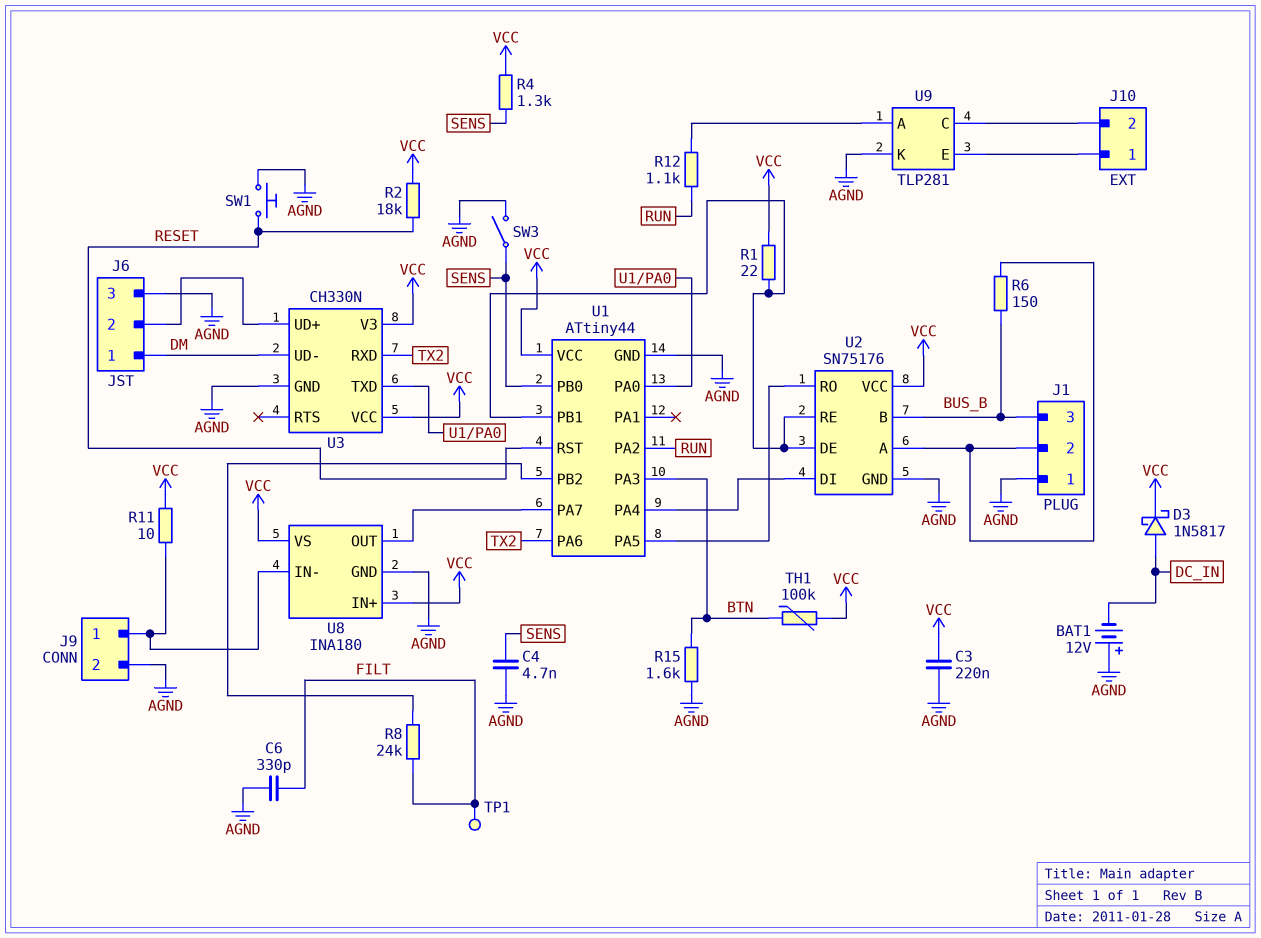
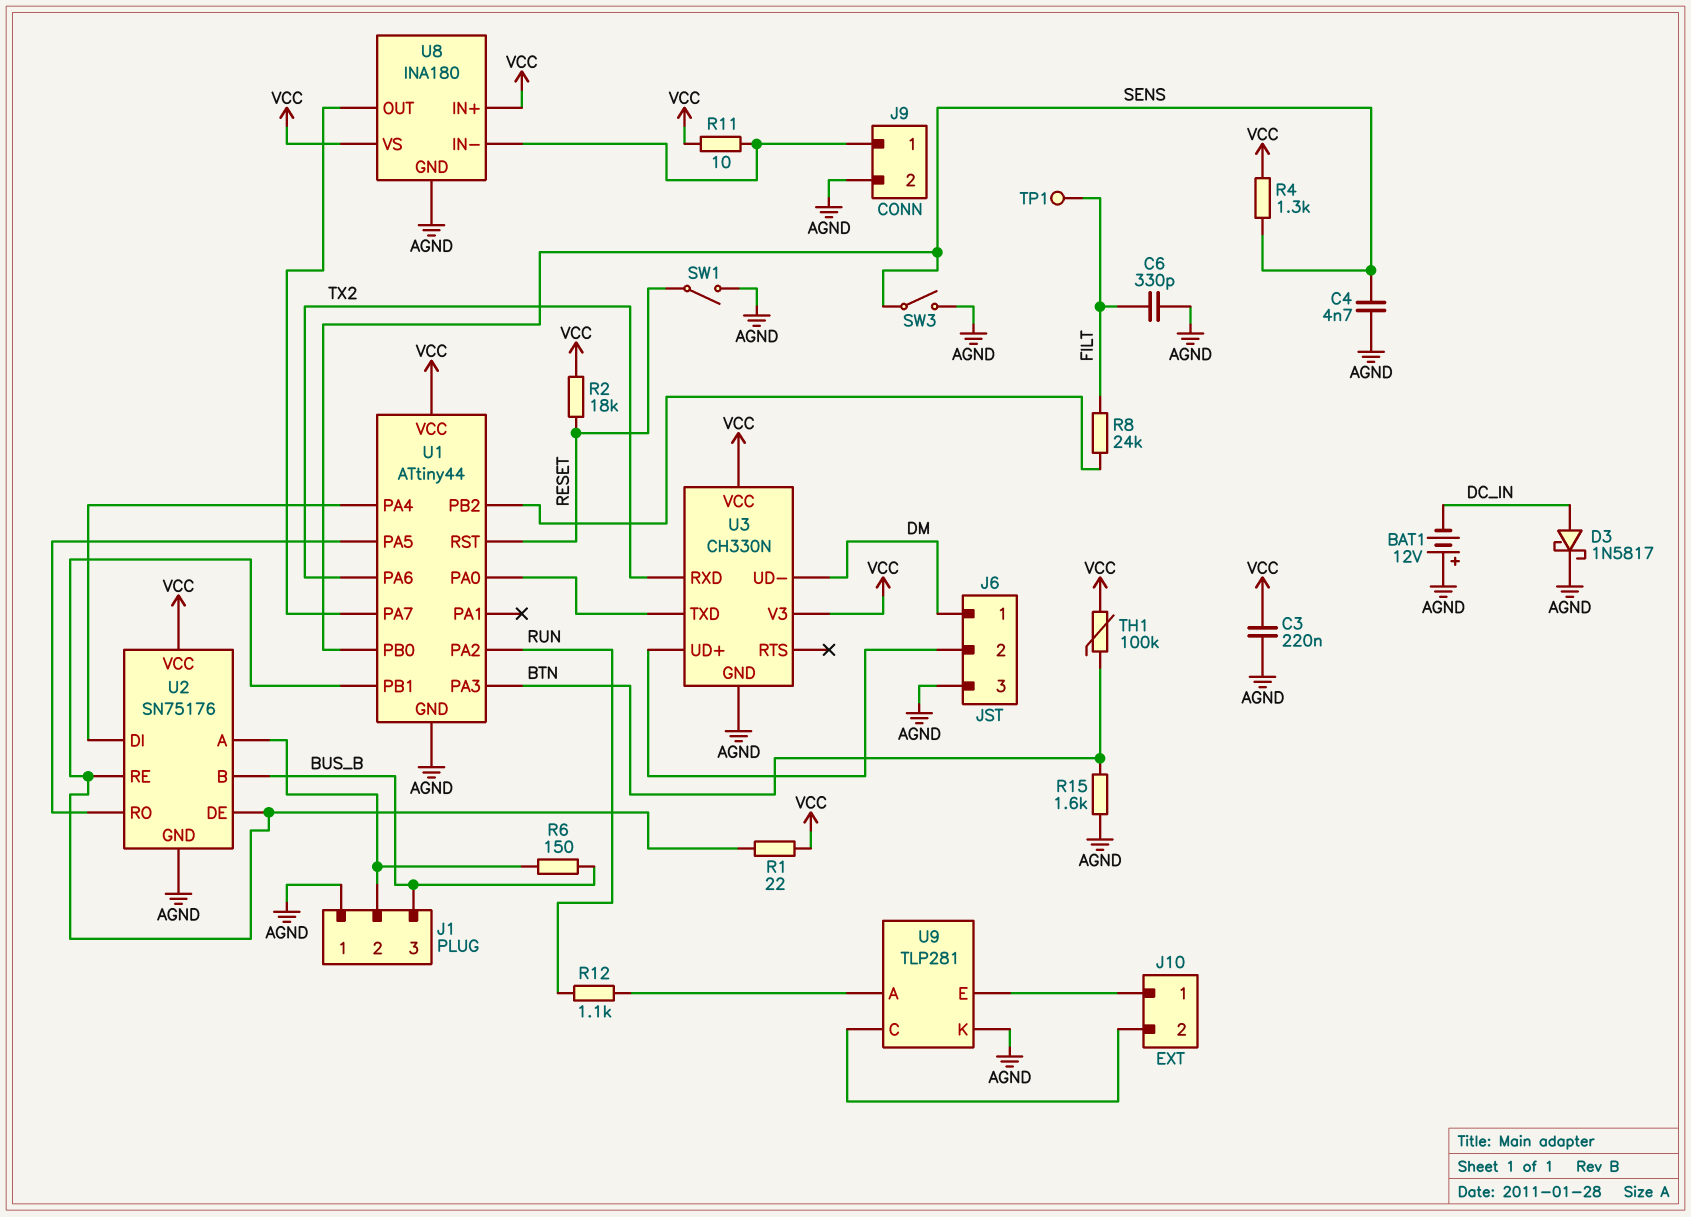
D3: schottky 1N5817 (A DC_IN, K VCC) -> schottky 1N5817 (A DC_IN, K AGND)
SW1: button (AGND, RESET) -> switch (AGND, RESET)

